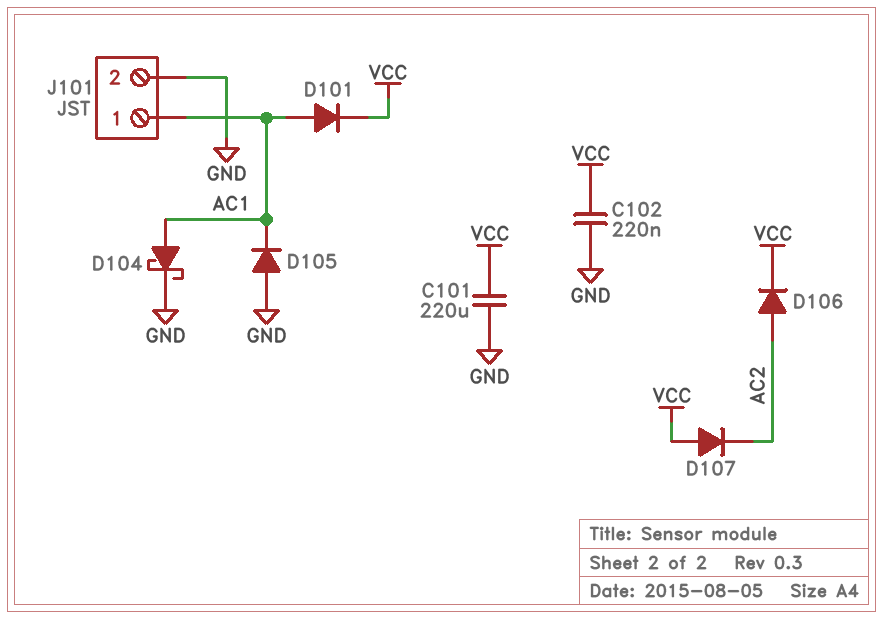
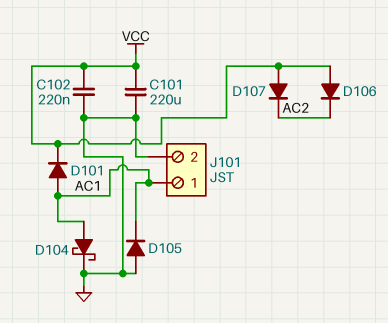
D106: diode (A AC2, K VCC) -> diode (A VCC, K AC2)

